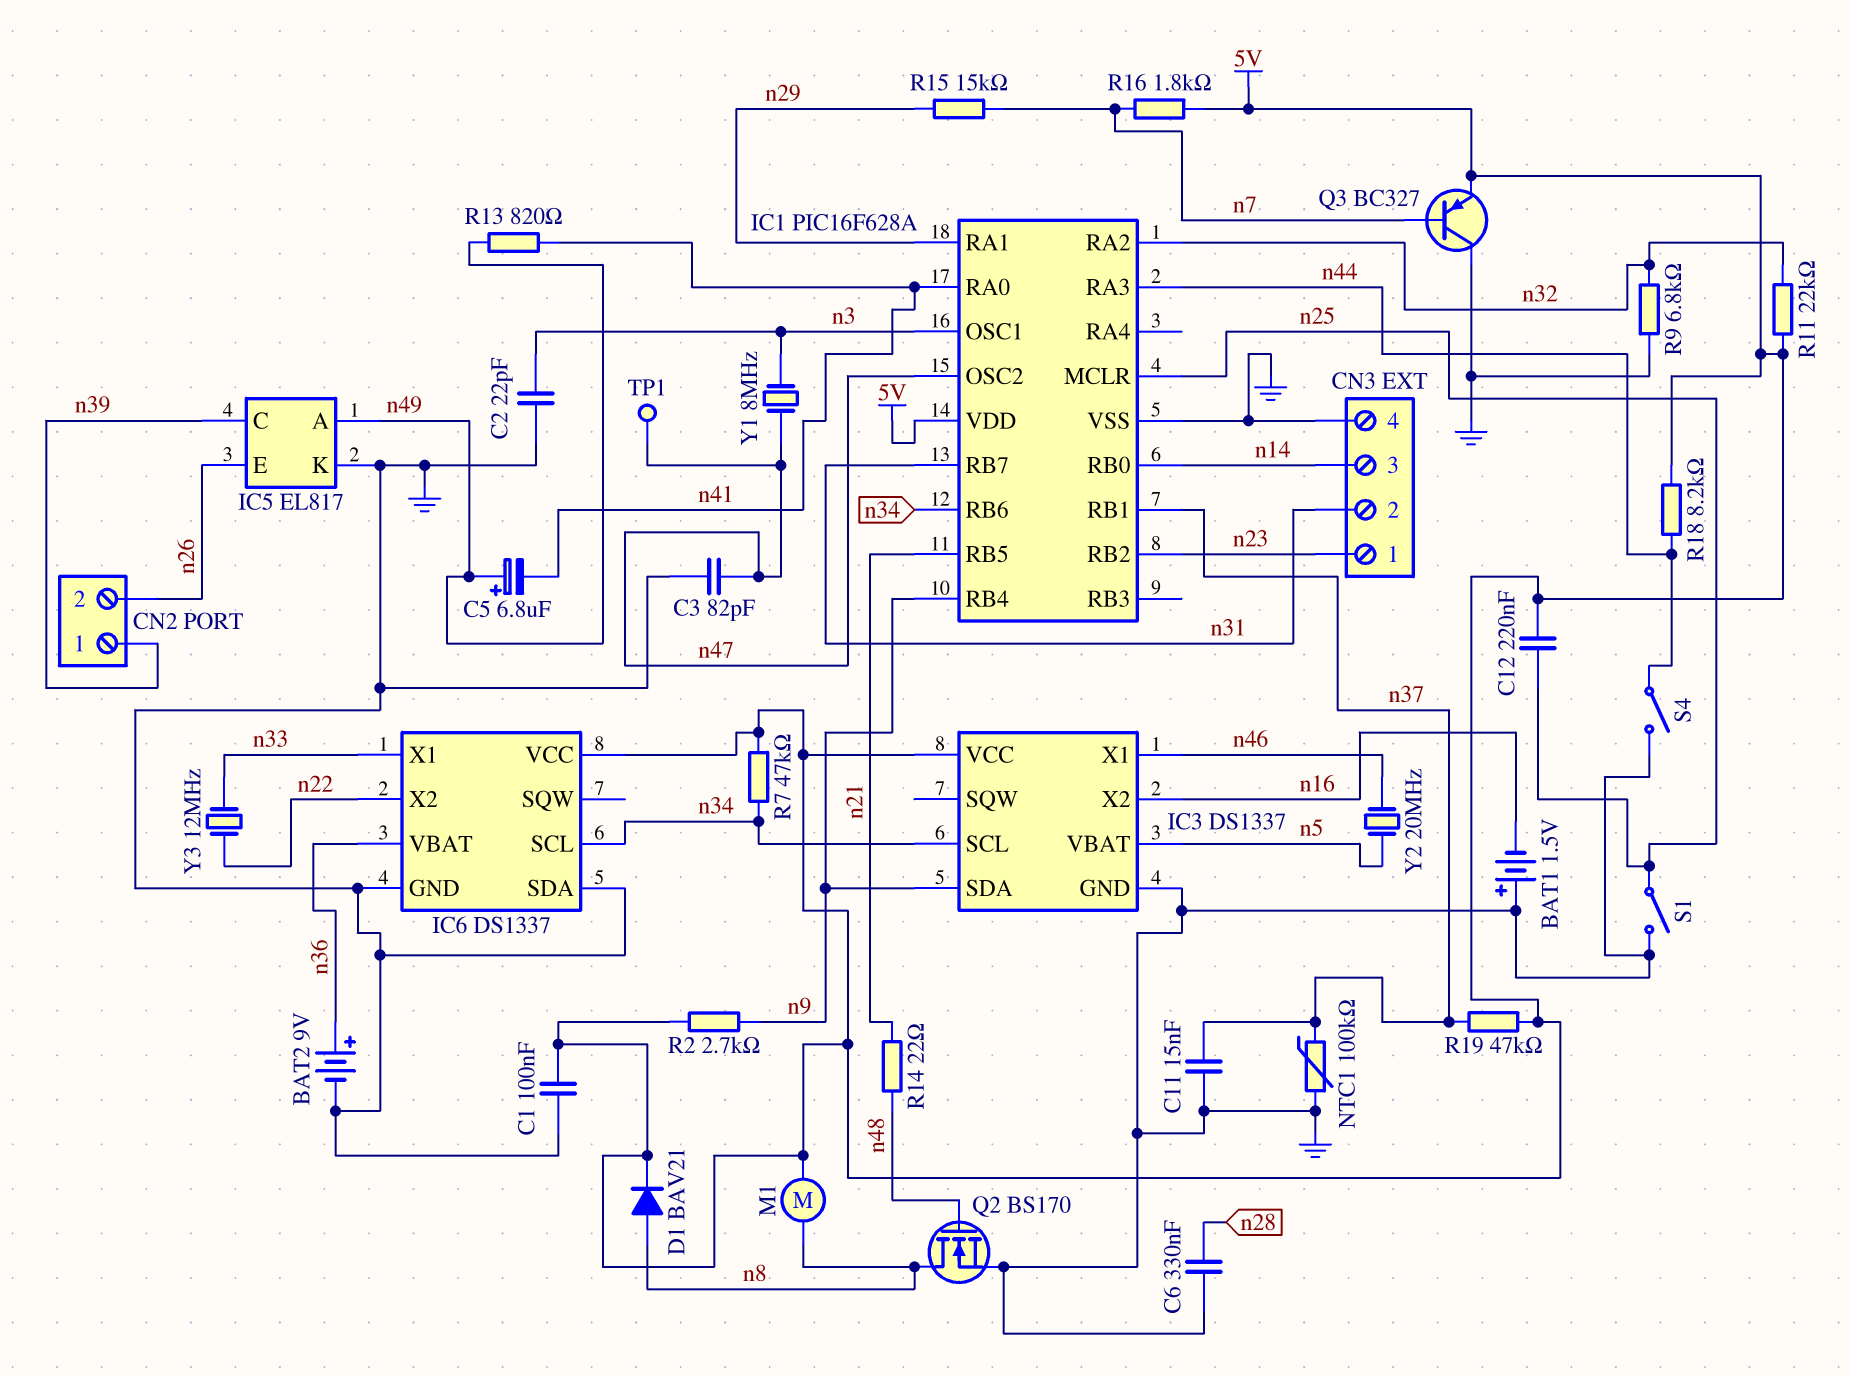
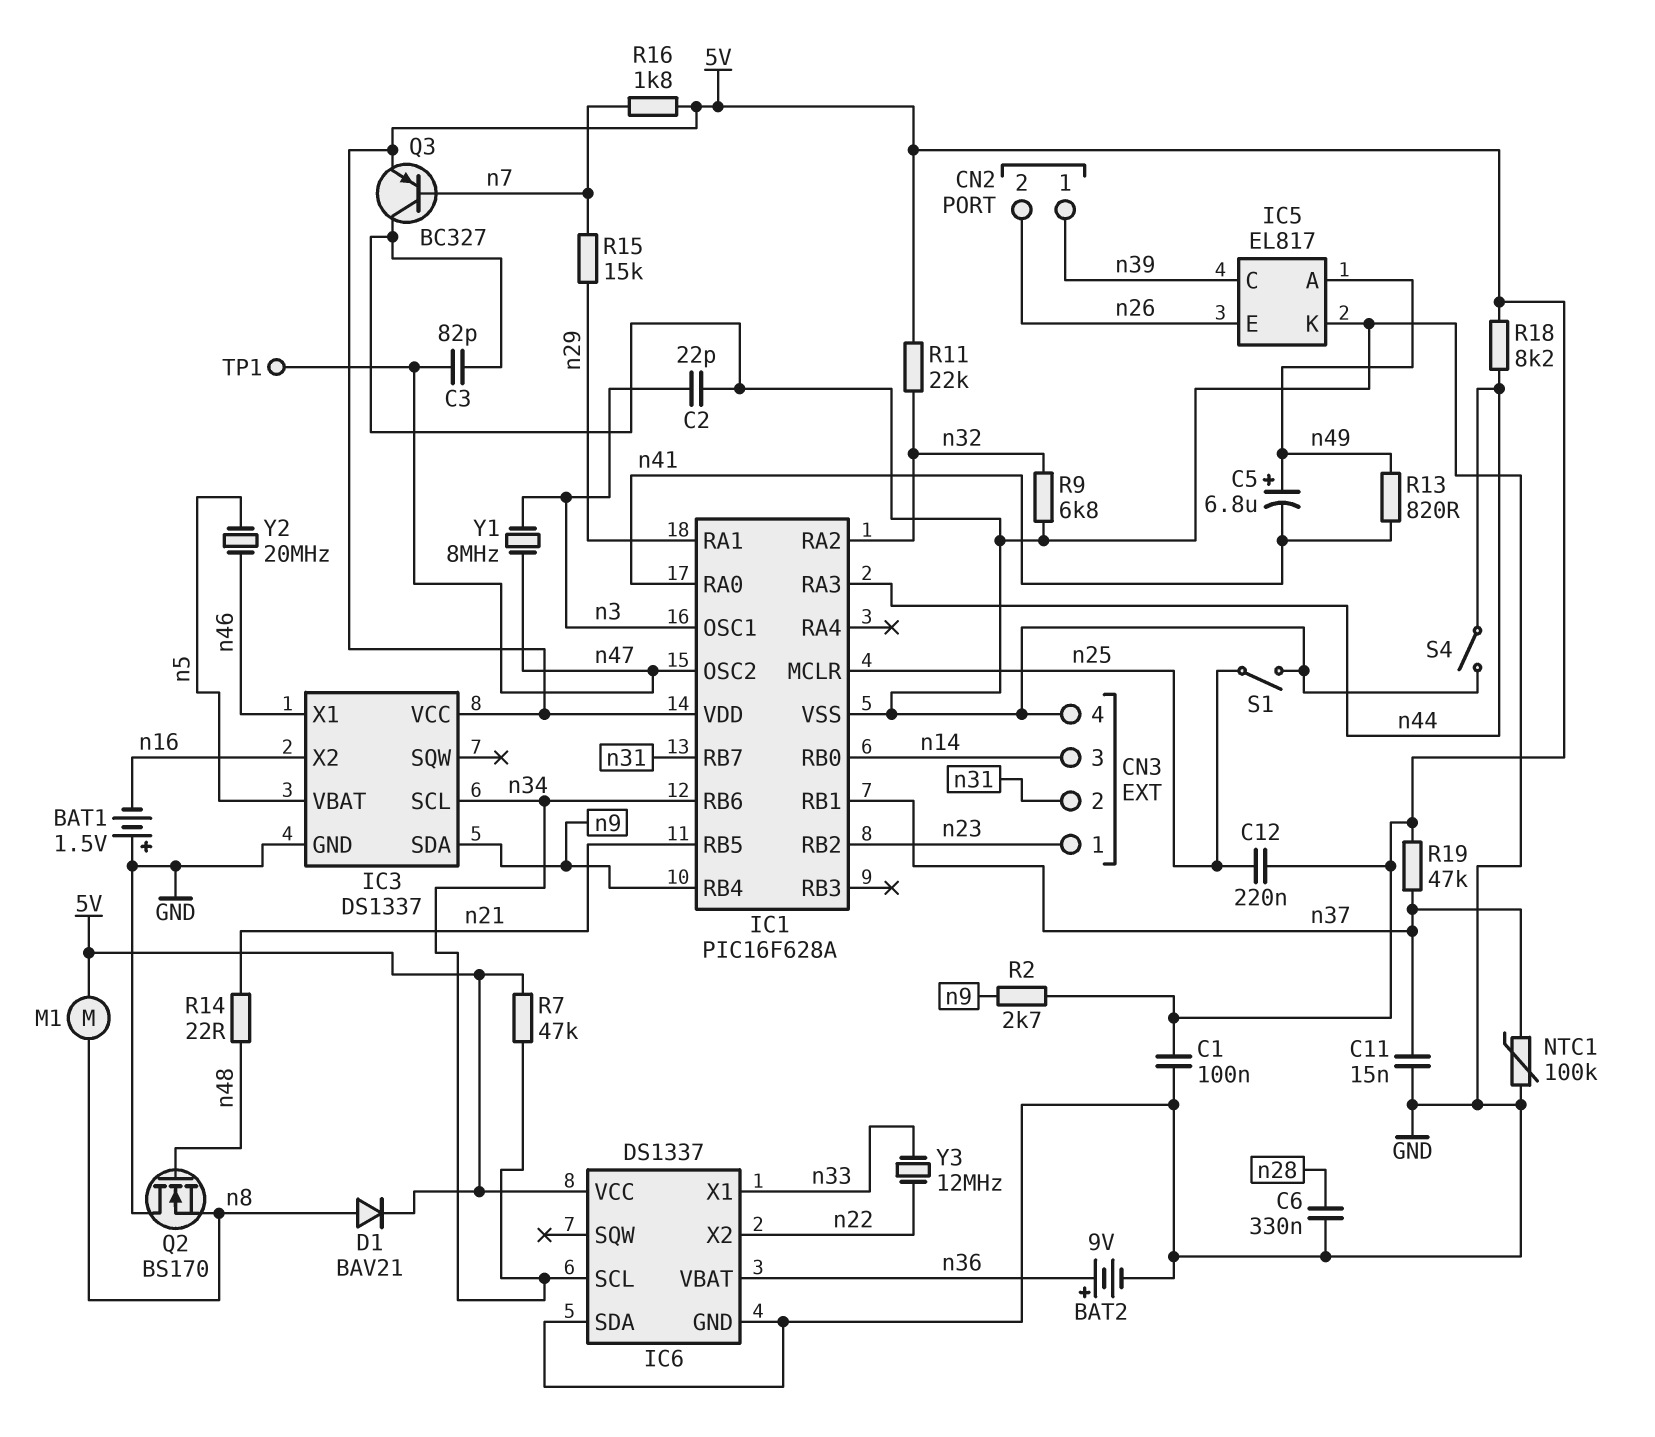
Q2: NMOS BS170 (G n48, D n8, S GND) -> NMOS BS170 (G n48, D GND, S n8)

